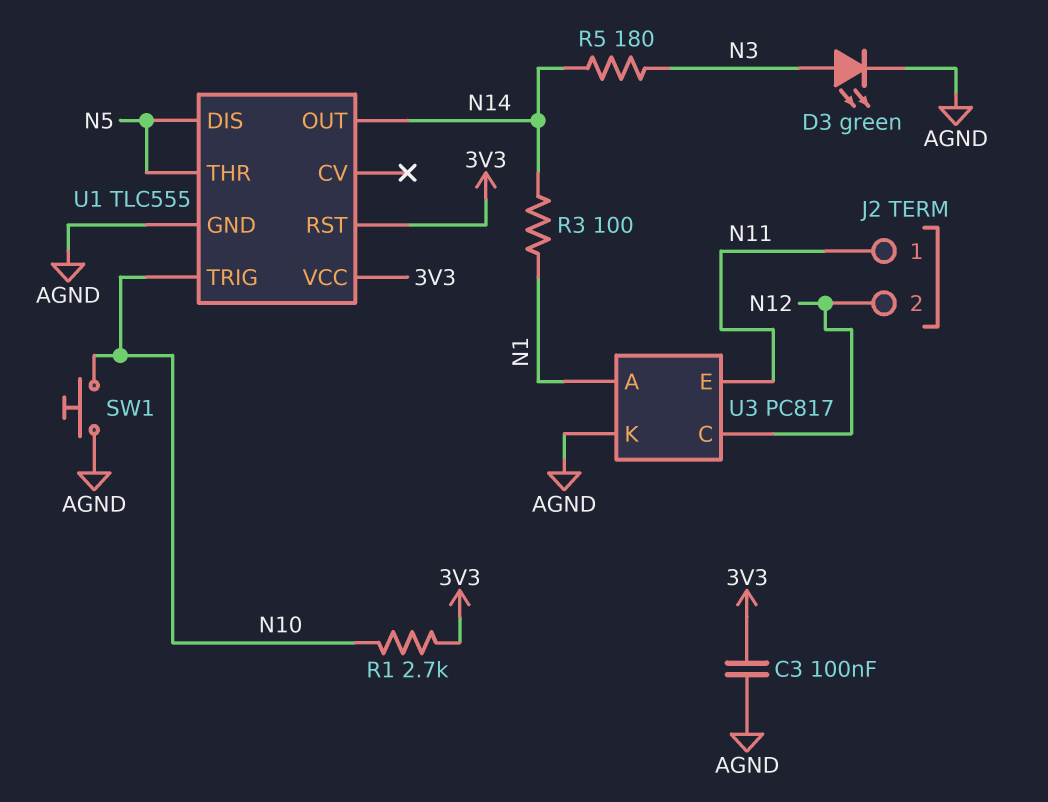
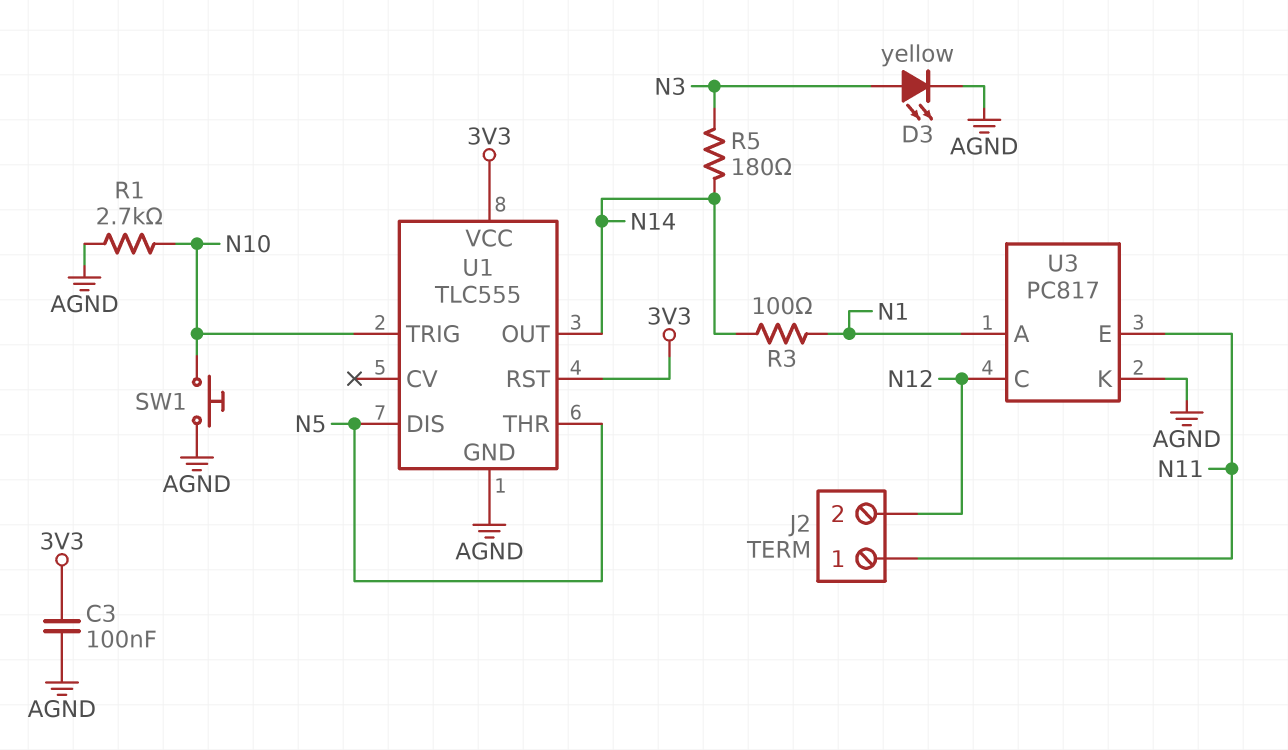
D3: LED green (A N3, K AGND) -> LED yellow (A N3, K AGND)
R1: 2.7k (3V3, N10) -> 2.7k (AGND, N10)

